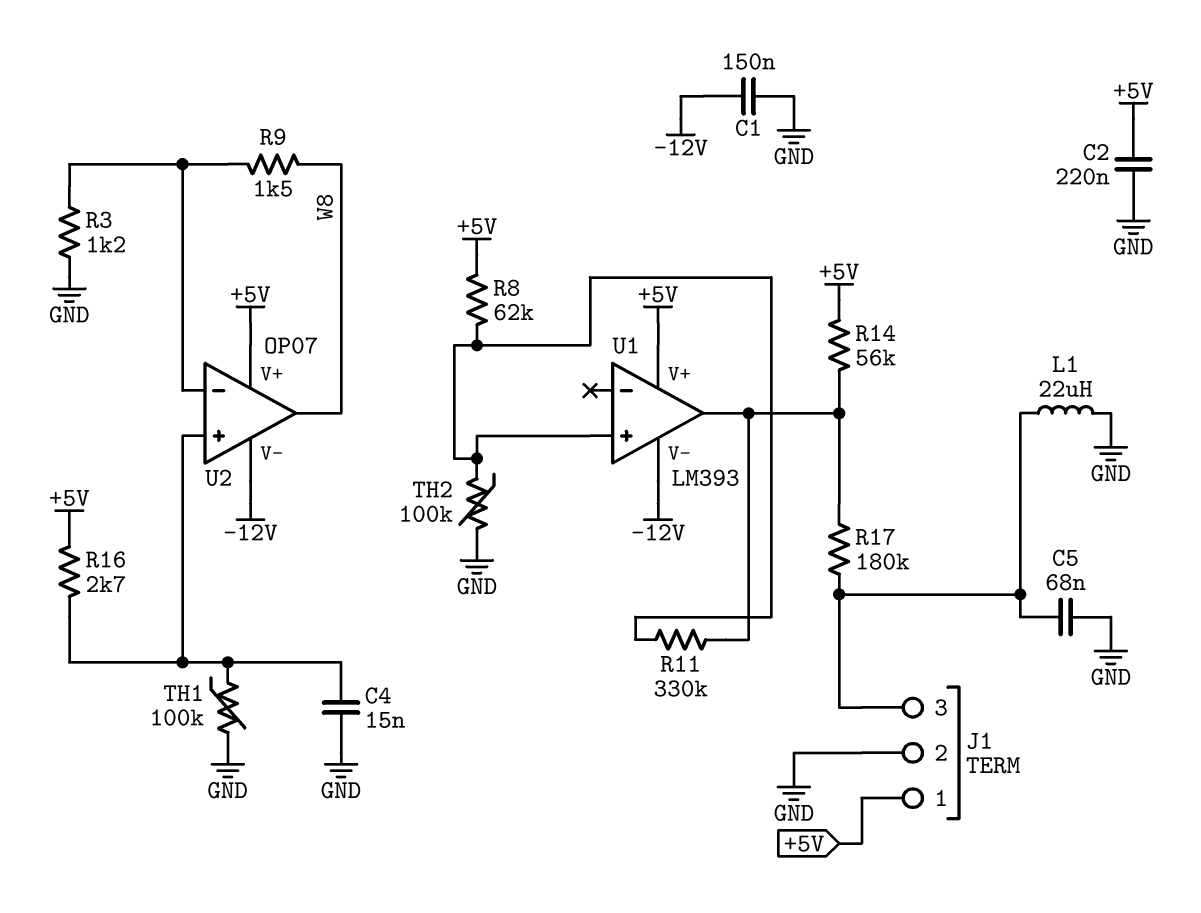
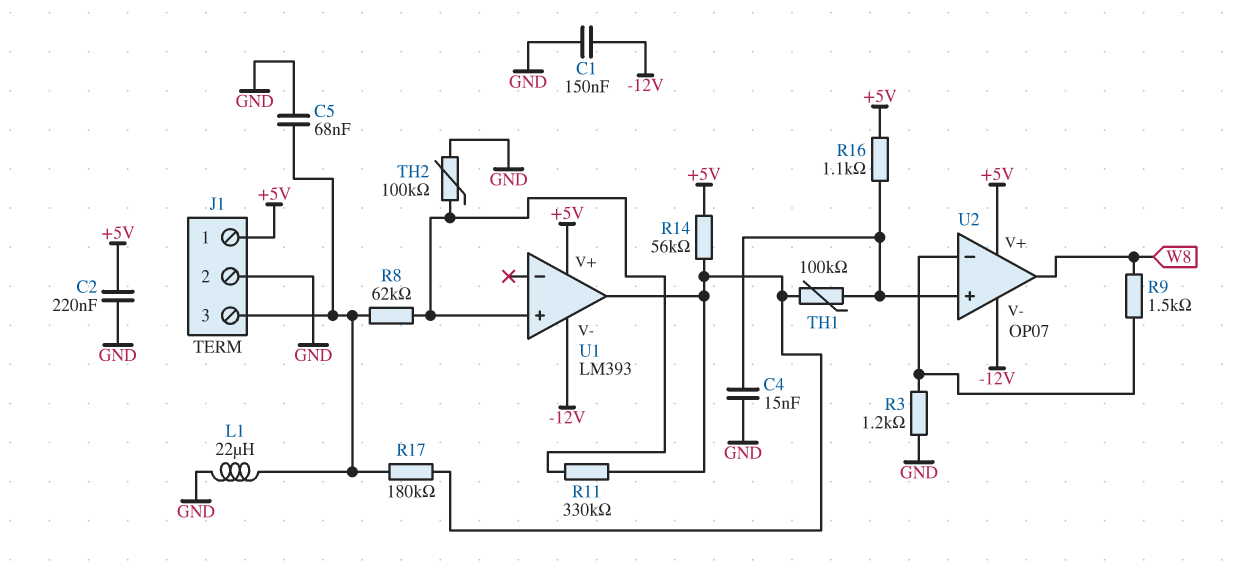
R8: 62k (+5V, U1/in+) -> 62k (J1/3, U1/in+)
R16: 2.7k (+5V, U2/in+) -> 1.1k (+5V, U2/in+)
TH1: 100k (GND, U2/in+) -> 100k (U1/out, U2/in+)

